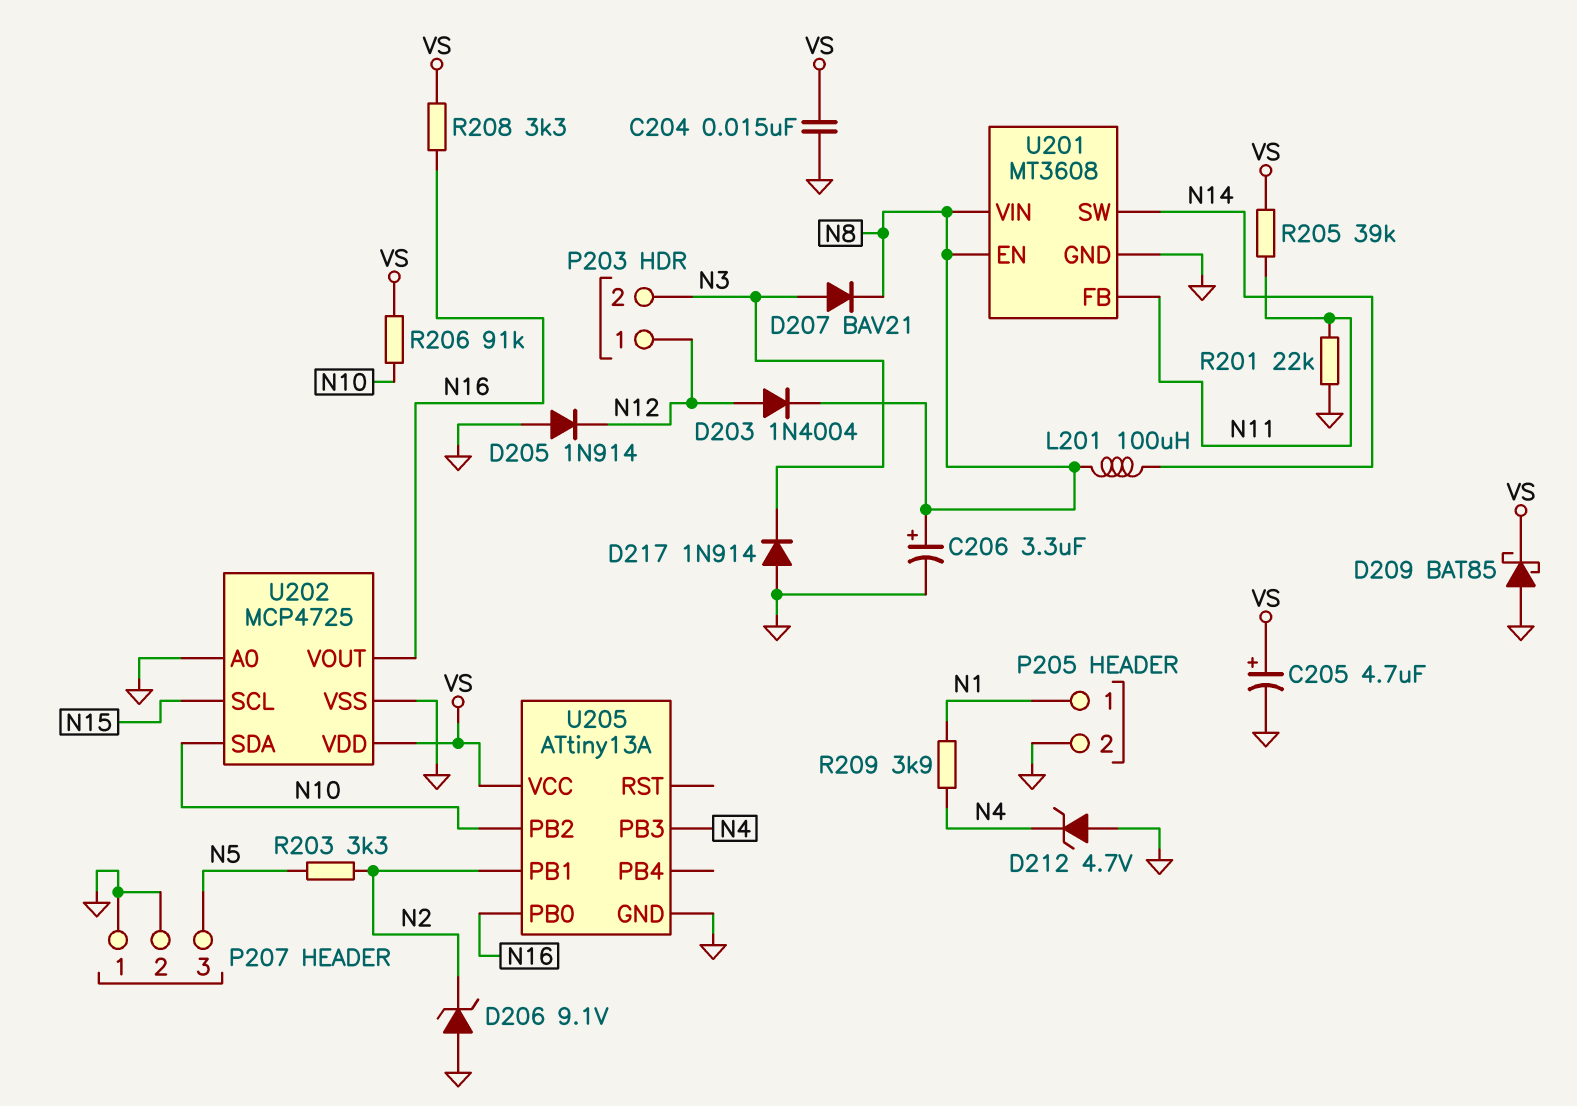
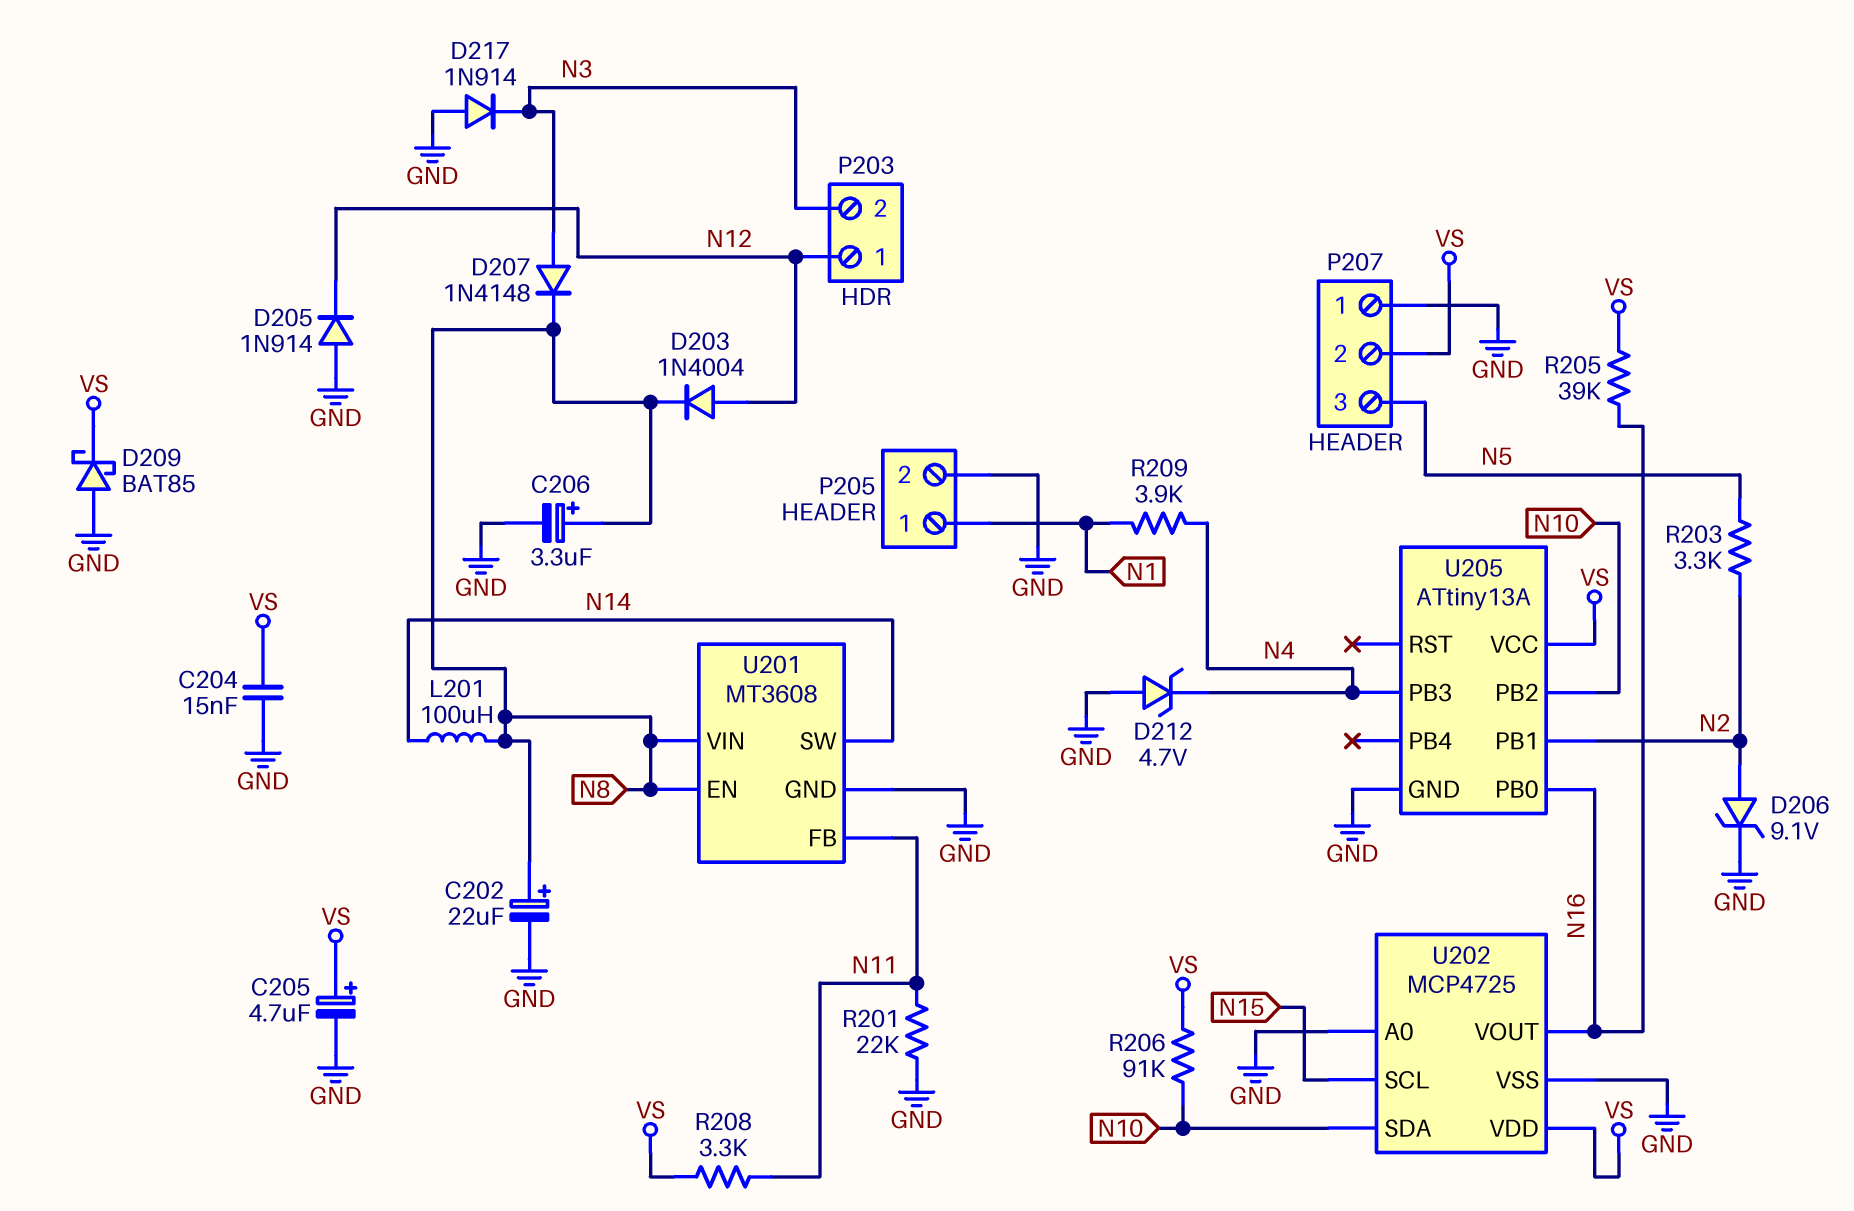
C202: none -> 22uF (plus N8, minus GND)
D206: zener 9.1V (A GND, K N2) -> zener 9.1V (A N2, K GND)
D207: diode BAV21 (A N3, K N8) -> diode 1N4148 (A N3, K N8)
P207 pin 2: GND -> VS
R205: 39k (N11, VS) -> 39k (N16, VS)
R208: 3.3k (N16, VS) -> 3.3k (N11, VS)

